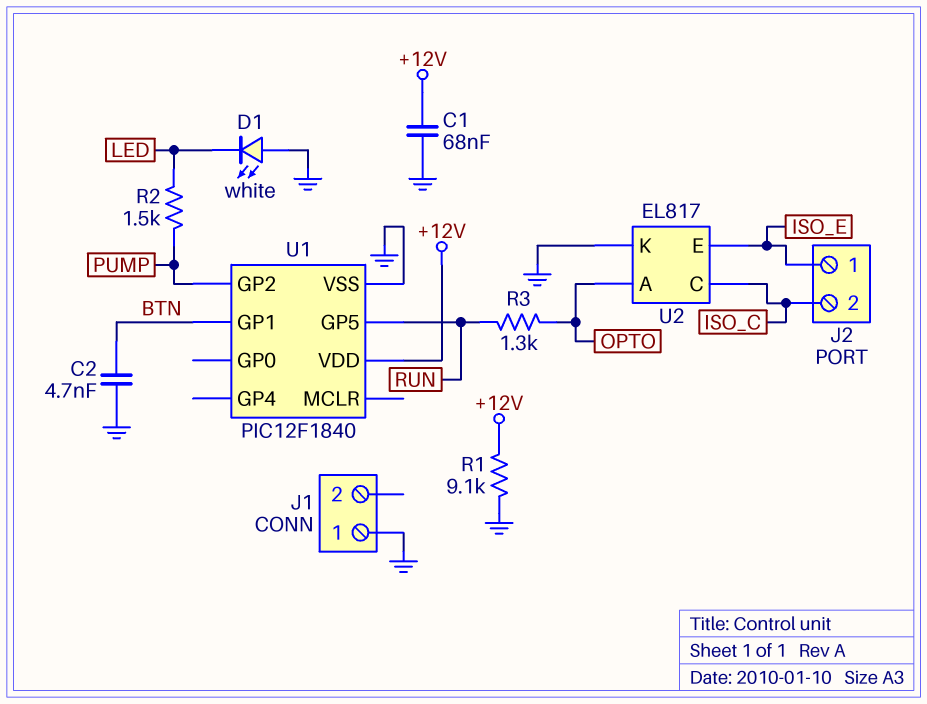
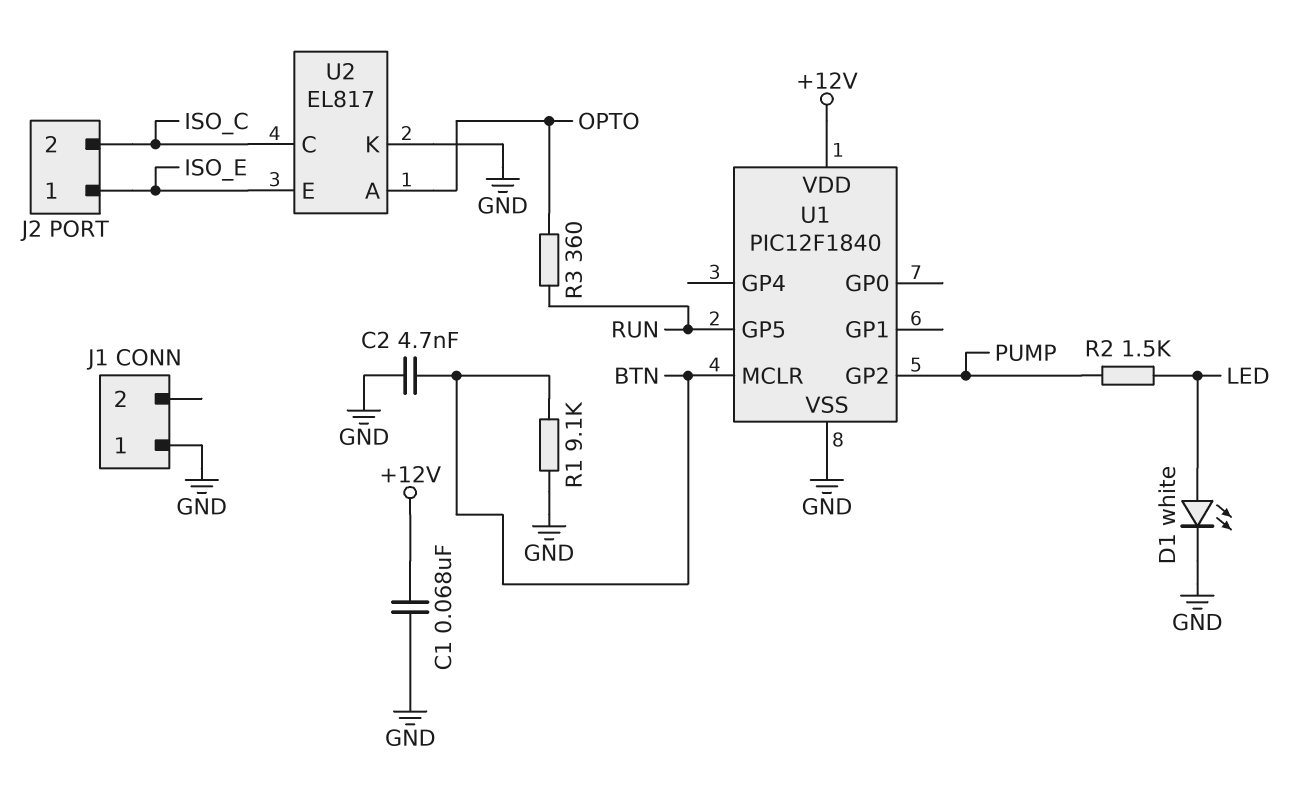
D1: LED white (A GND, K LED) -> LED white (A LED, K GND)
R1: 9.1k (+12V, GND) -> 9.1k (BTN, GND)
R3: 1.3k (OPTO, RUN) -> 360 (OPTO, RUN)
U1 pin GP1: BTN -> none
U1 pin MCLR: none -> BTN

